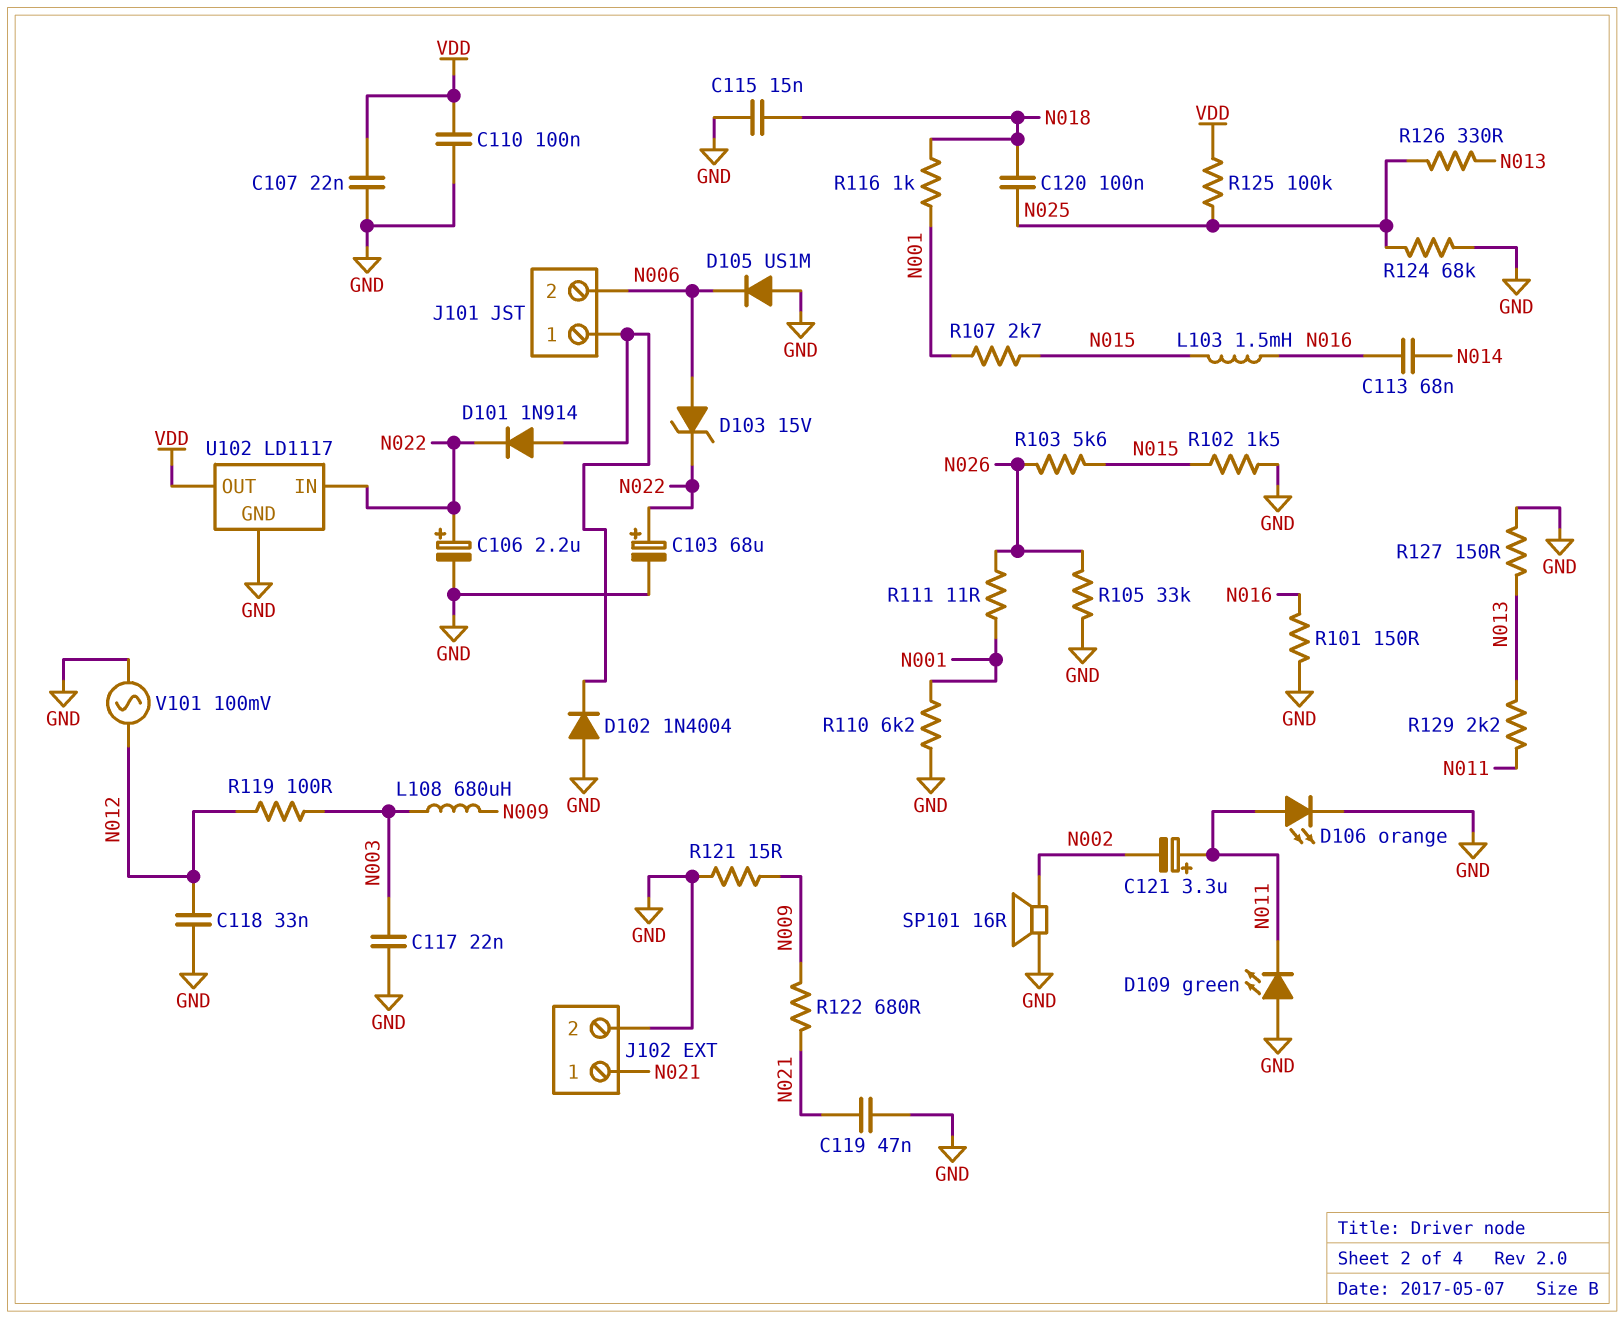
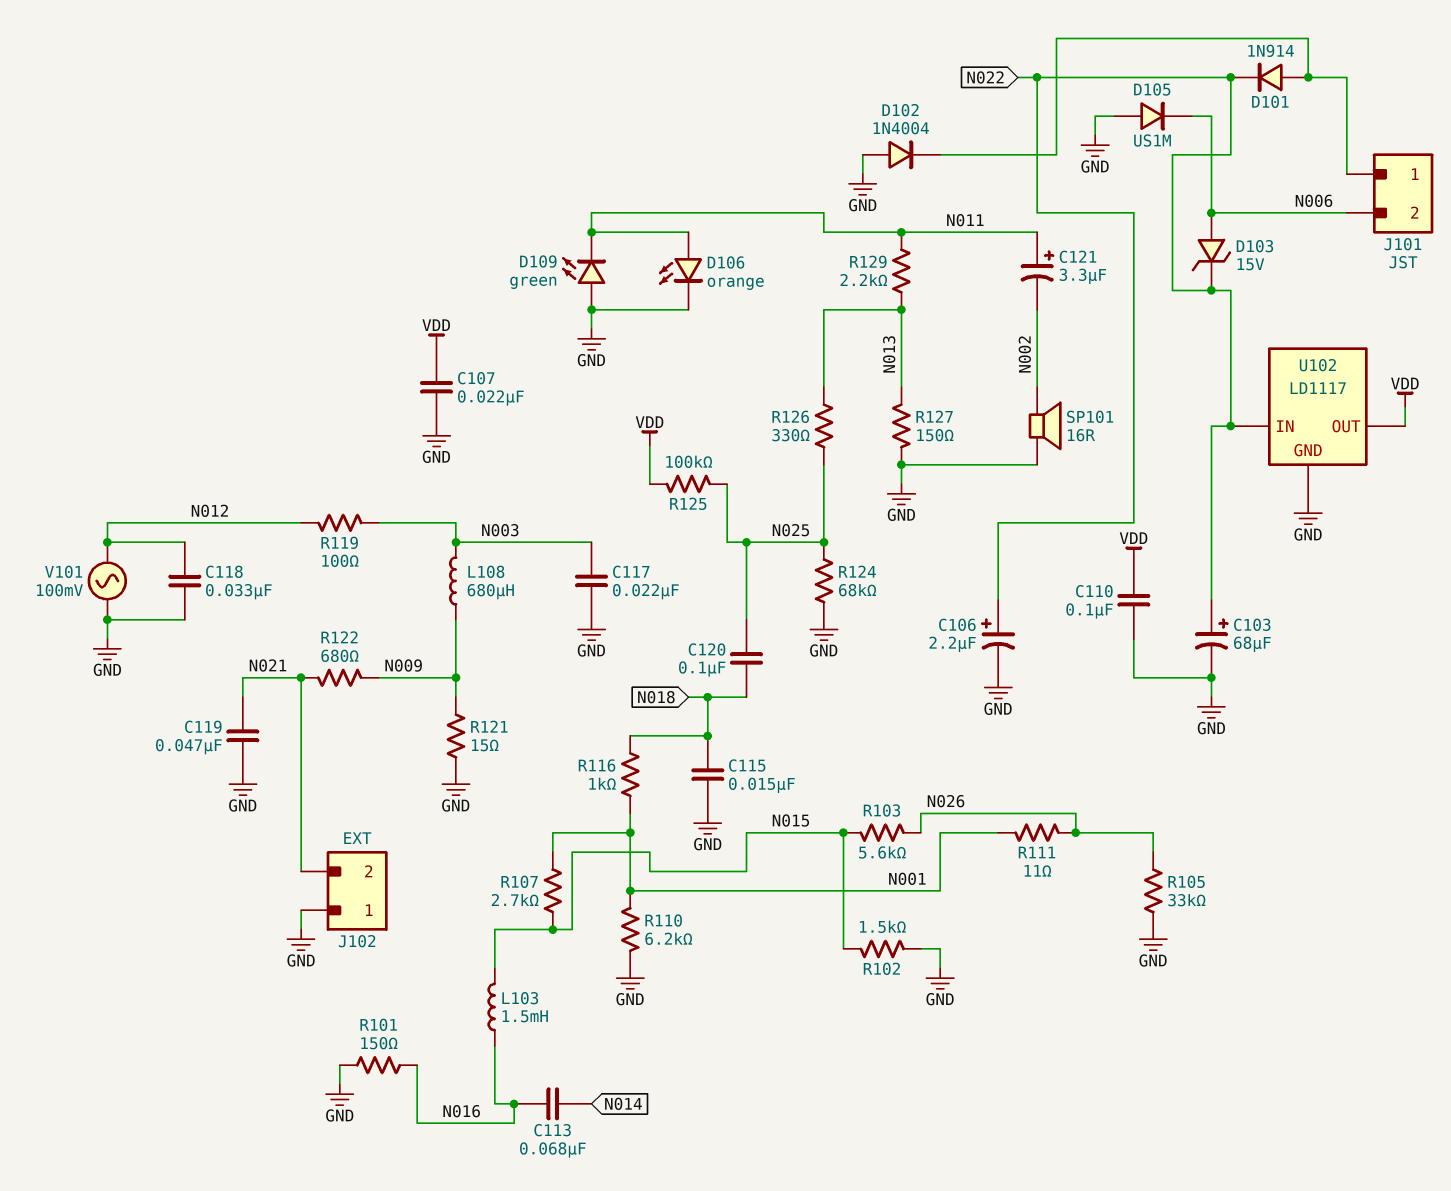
J102 pin 1: N021 -> GND
J102 pin 2: GND -> N021

